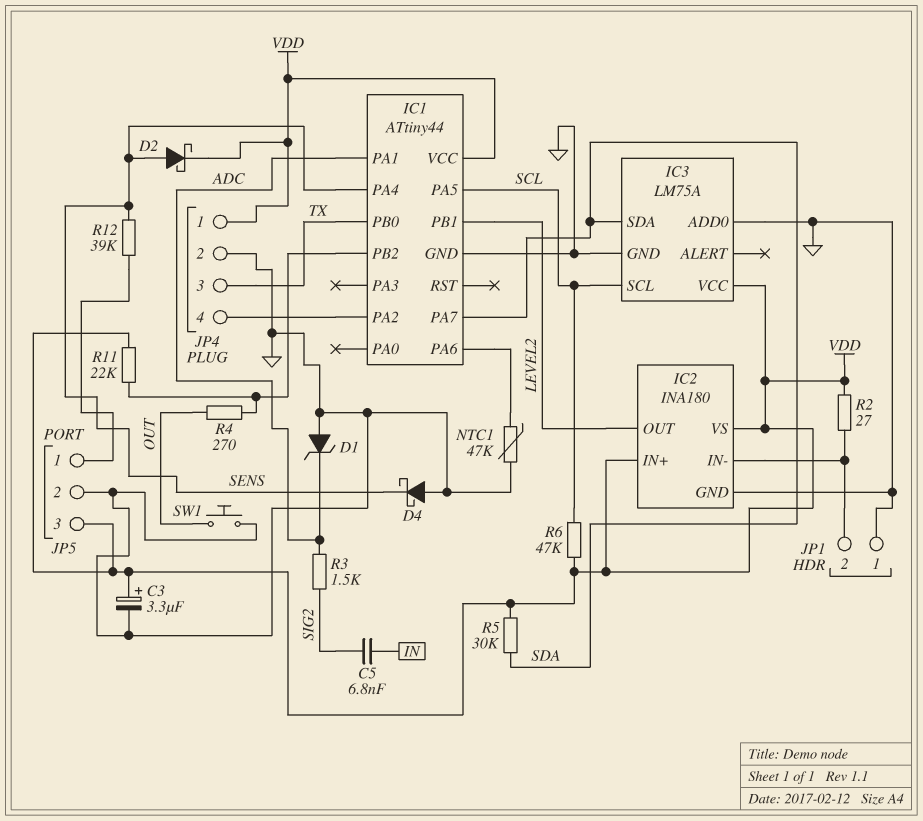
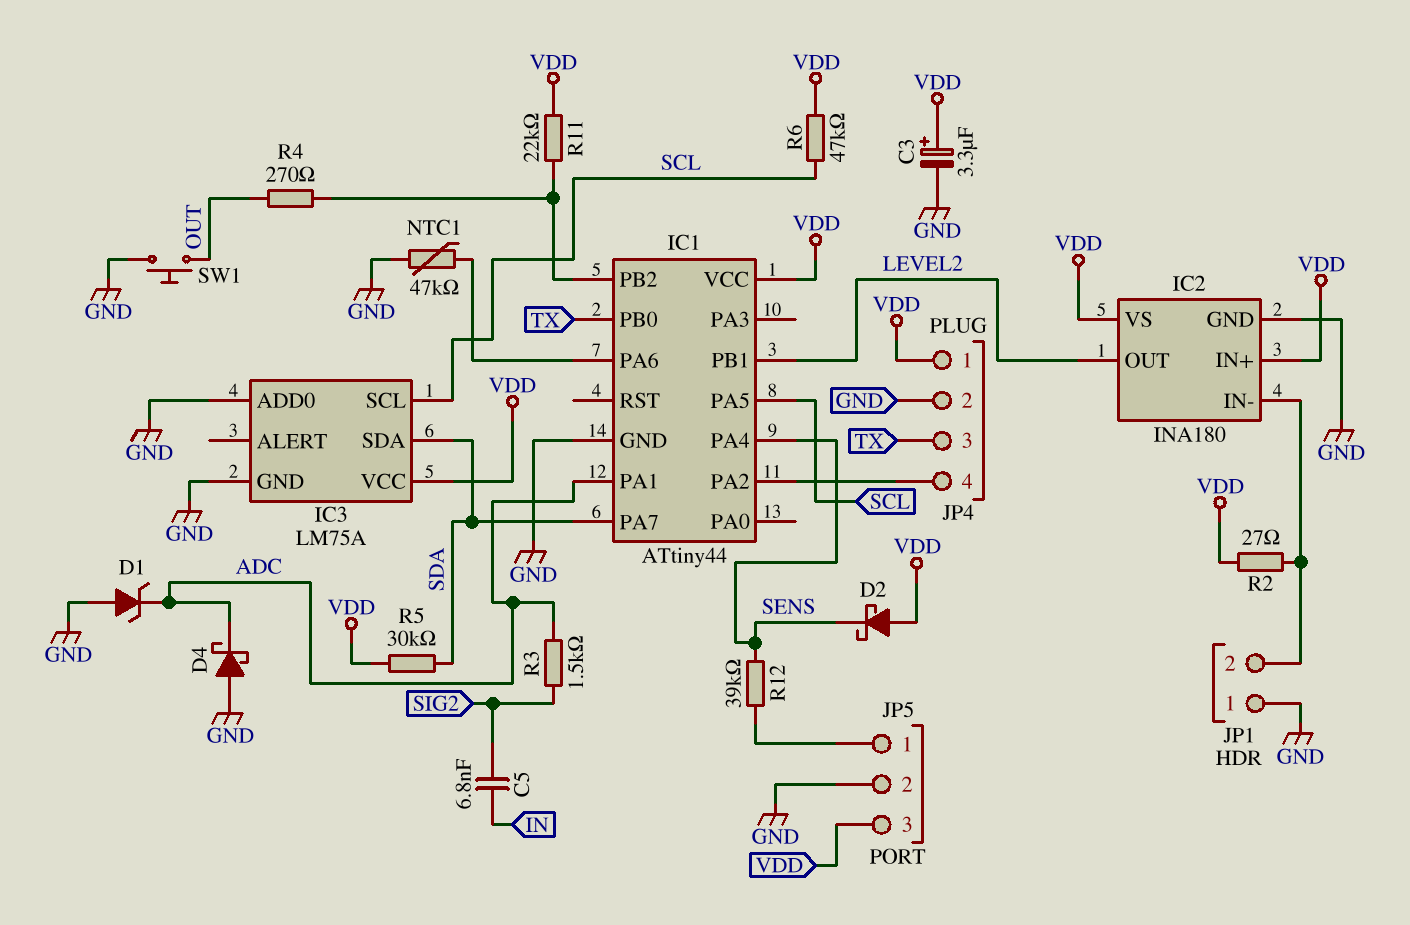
D2: schottky (A SENS, K VDD) -> schottky (A VDD, K SENS)
D4: schottky (A GND, K SENS) -> schottky (A GND, K ADC)

